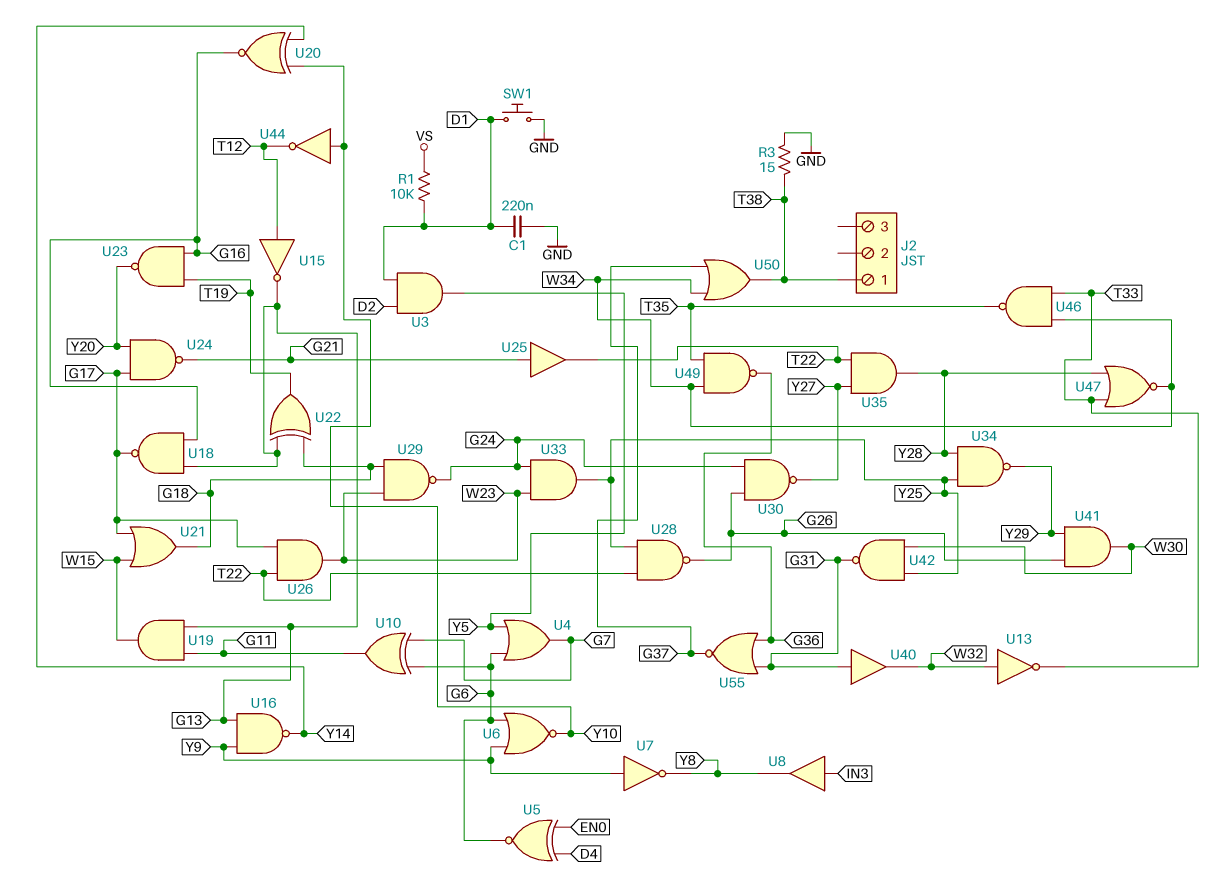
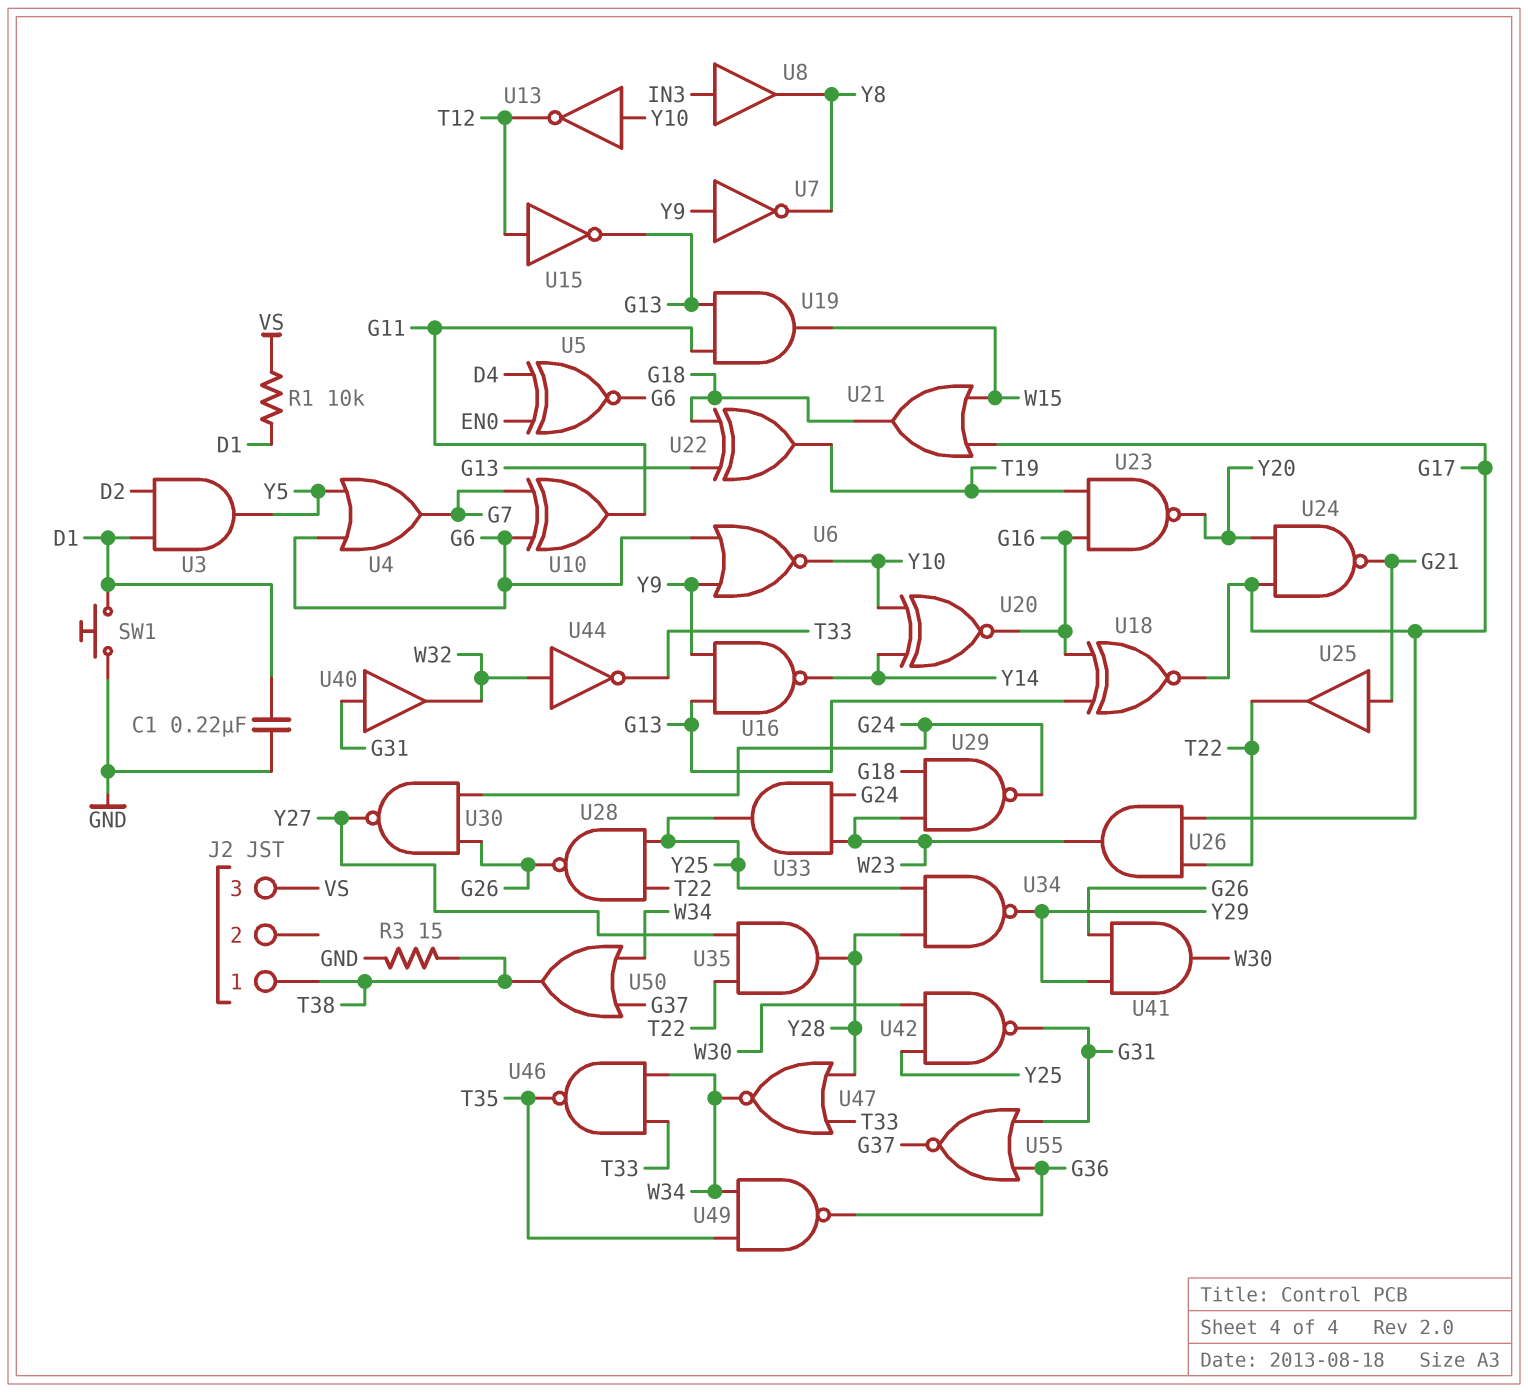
J2 pin 3: none -> VS
U13: NOT (in W32, out T33) -> NOT (in Y10, out T12)
U18: NAND (in G13, in G16, out G17) -> XNOR (in G13, in G16, out G17)
U44: NOT (in Y10, out T12) -> NOT (in W32, out T33)

